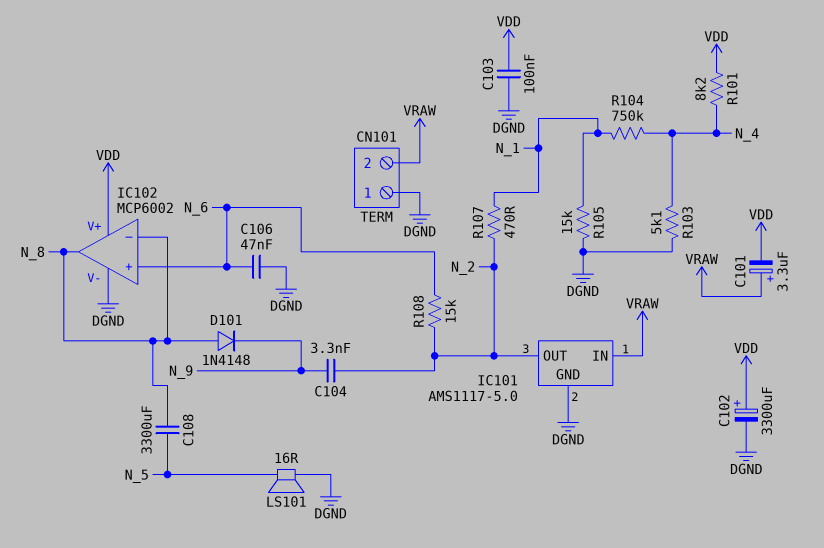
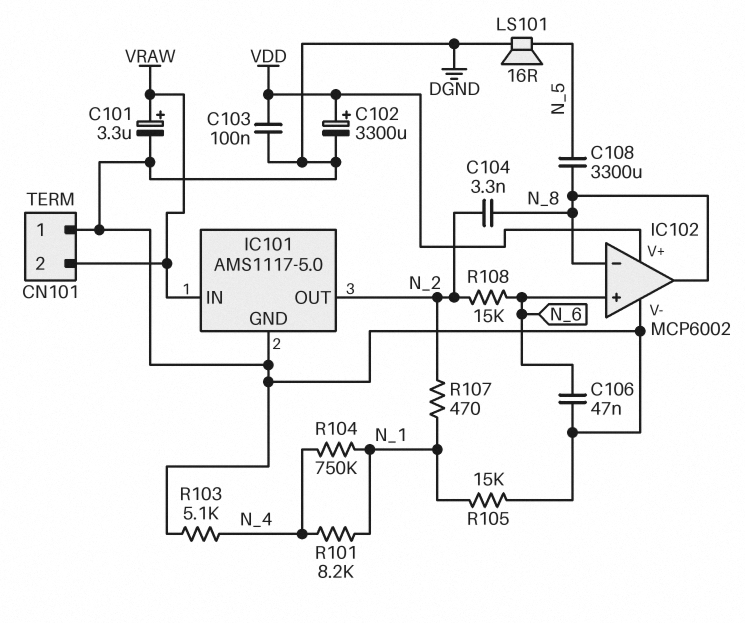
C101: 3.3uF (plus VRAW, minus VDD) -> 3.3uF (plus VRAW, minus DGND)
C104: 3.3nF (N_2, N_9) -> 3.3nF (N_2, N_8)
D101: diode 1N4148 (A N_8, K N_9) -> none
R101: 8.2k (N_4, VDD) -> 8.2k (N_1, N_4)

